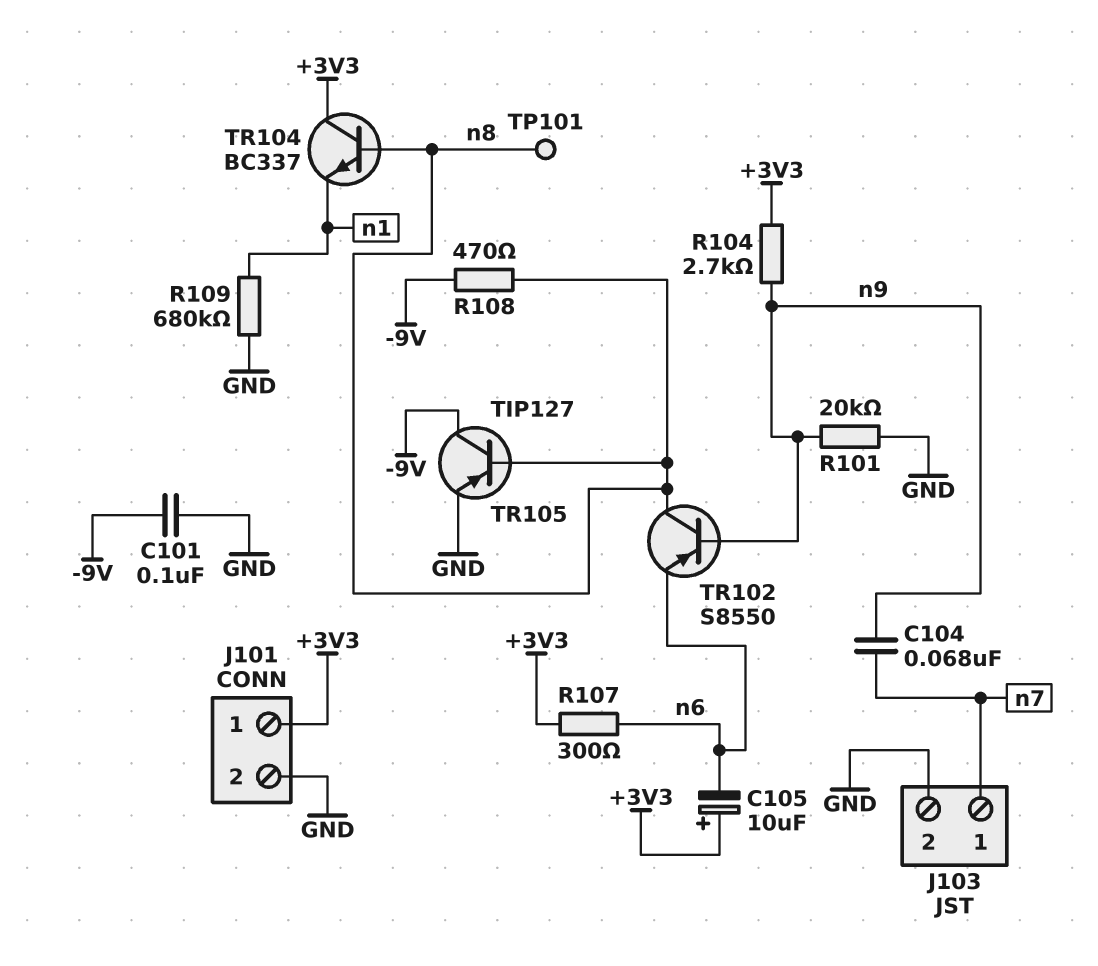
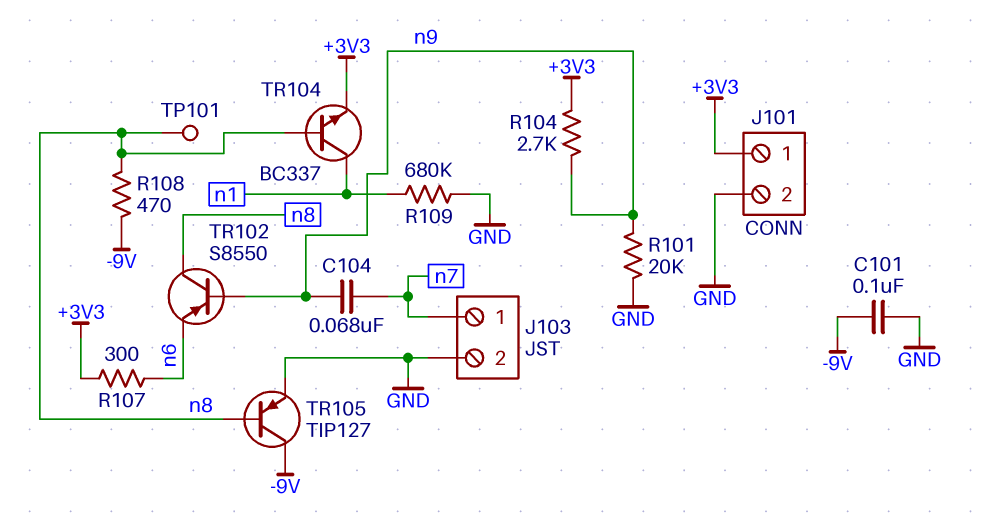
C105: 10uF (plus +3V3, minus n6) -> none
TR104: NPN BC337 (B n8, C +3V3, E n1) -> NPN BC337 (B n8, C n1, E +3V3)

